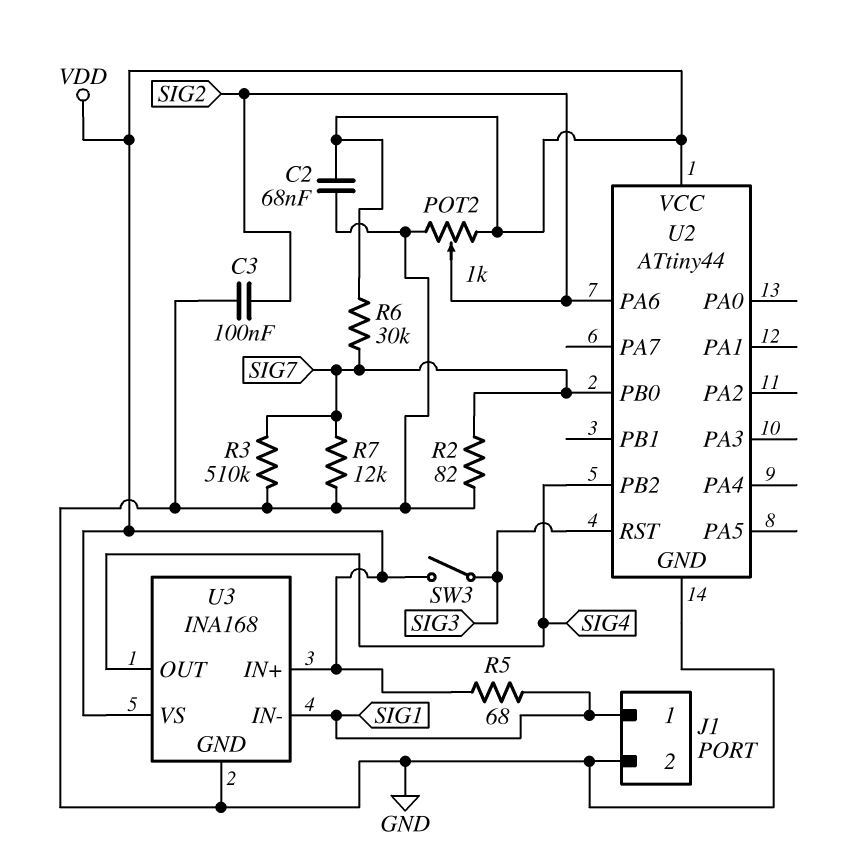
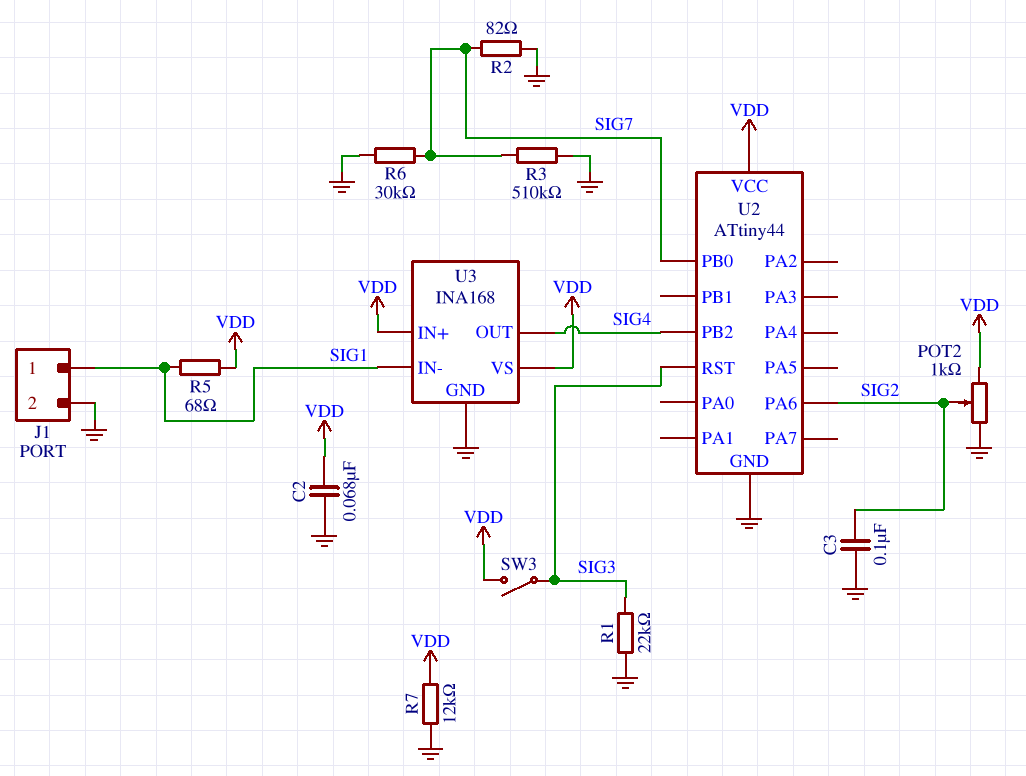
R1: none -> 22k (GND, SIG3)
R6: 30k (SIG7, VDD) -> 30k (GND, SIG7)
R7: 12k (GND, SIG7) -> 12k (GND, VDD)

